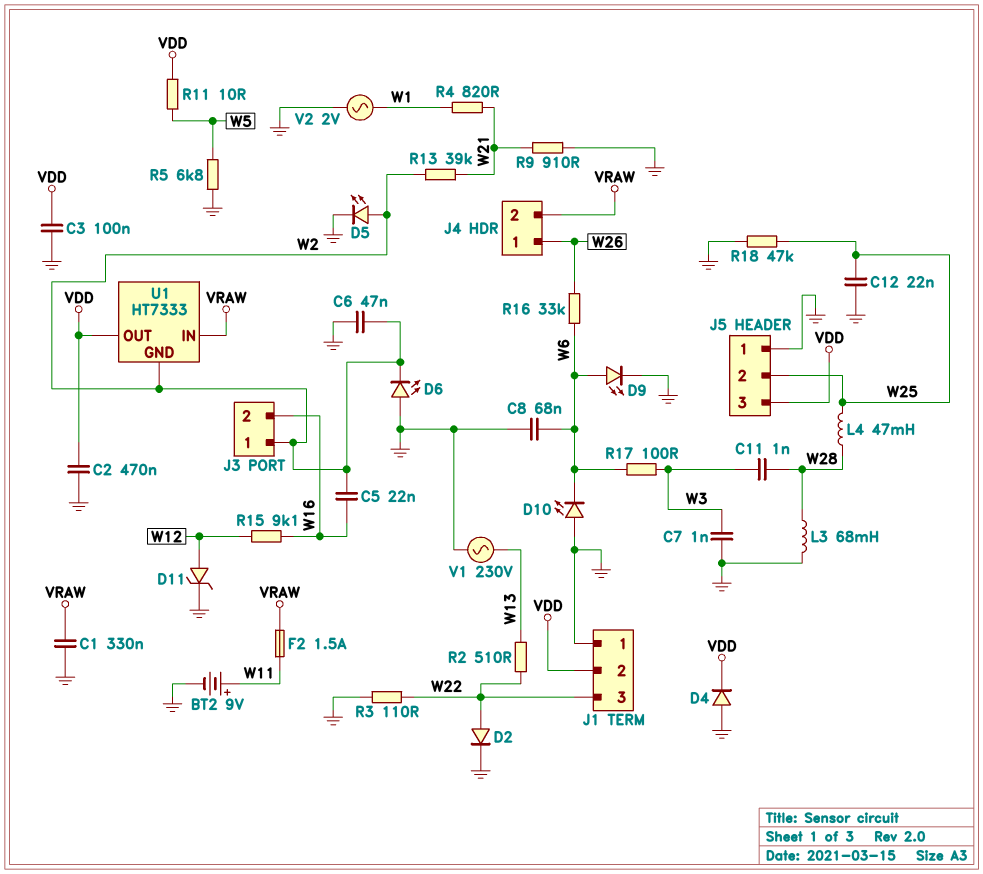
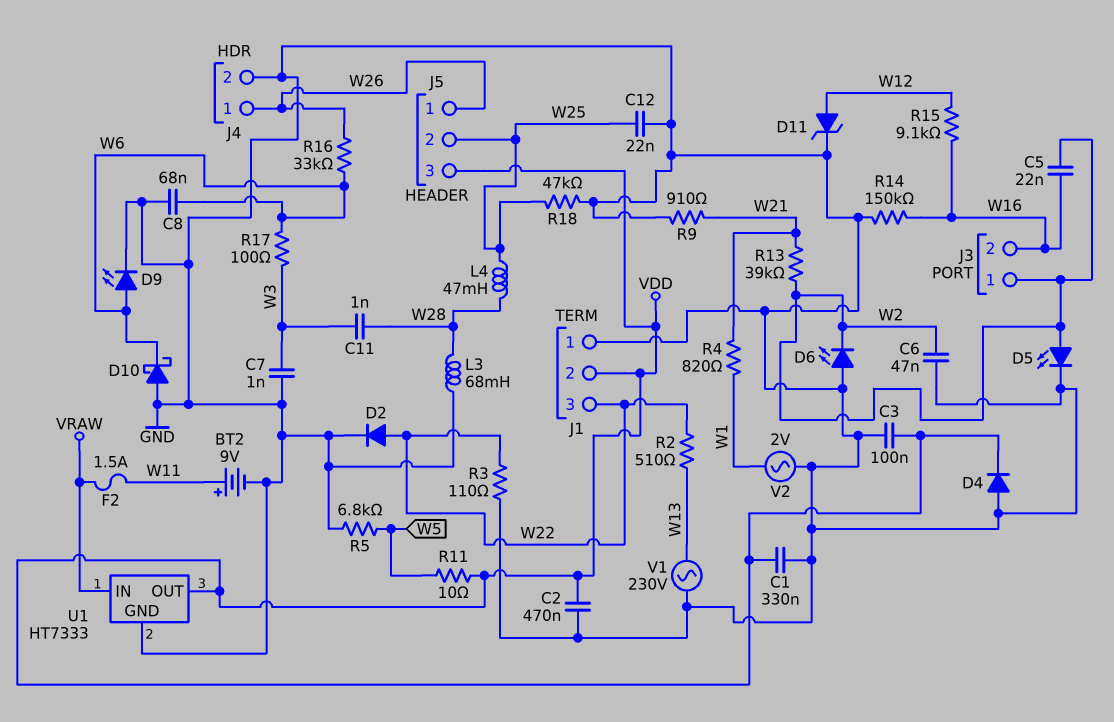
C1: 330nF (GND, VRAW) -> 330nF (GND, VDD)
D10: LED (A GND, K W6) -> schottky (A GND, K W6)
J4 pin 2: VRAW -> GND
J5 pin 1: GND -> W26
R14: none -> 150k (GND, W16)
U1 pin GND: W2 -> GND

